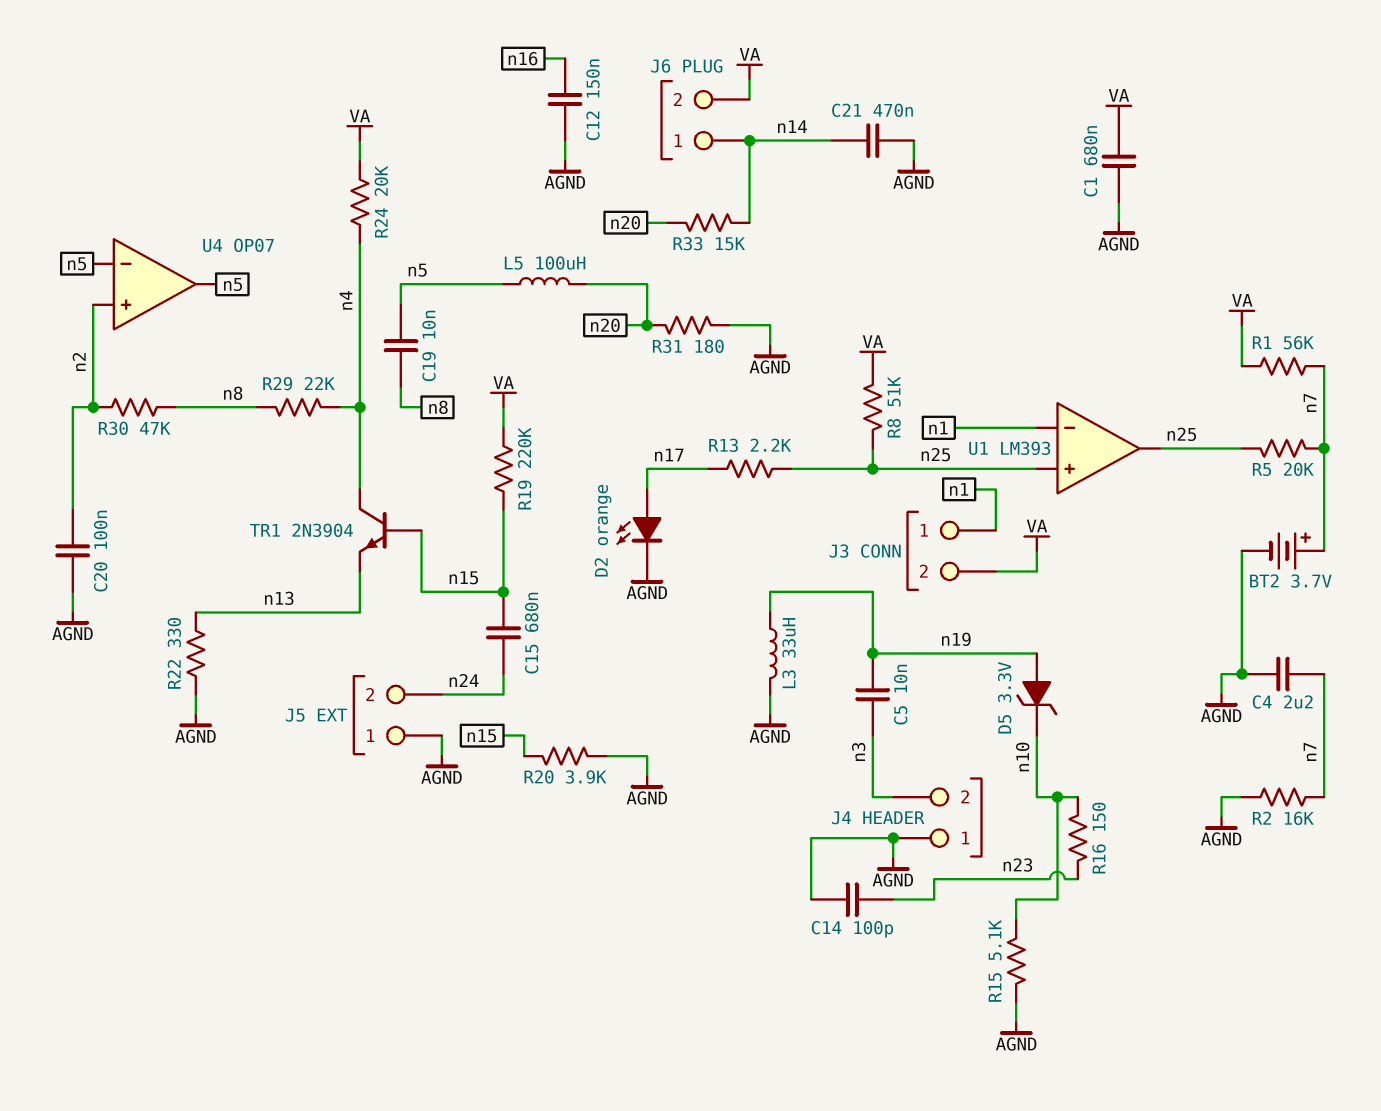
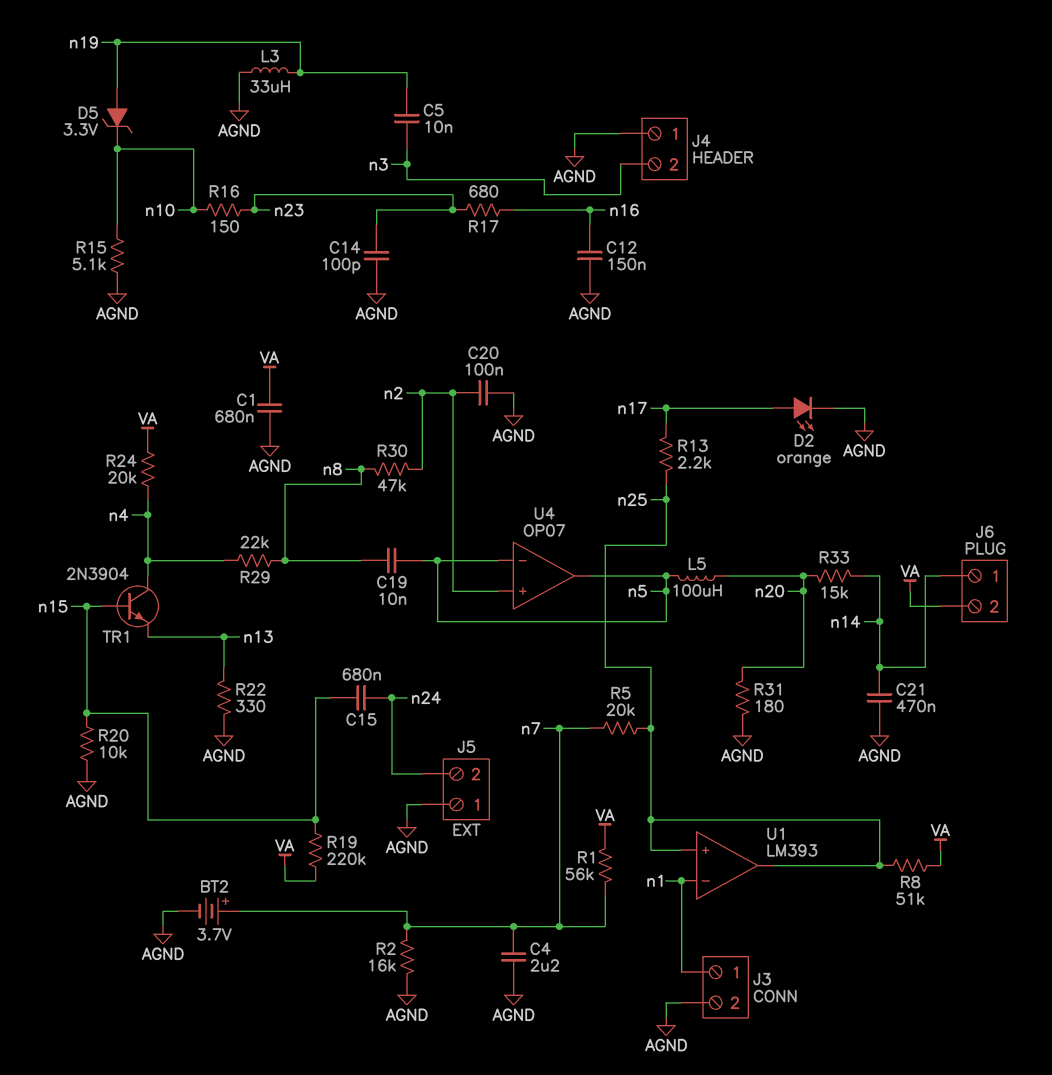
J3 pin 2: VA -> AGND
R17: none -> 680 (n16, n23)
R20: 3.9k (AGND, n15) -> 10k (AGND, n15)

